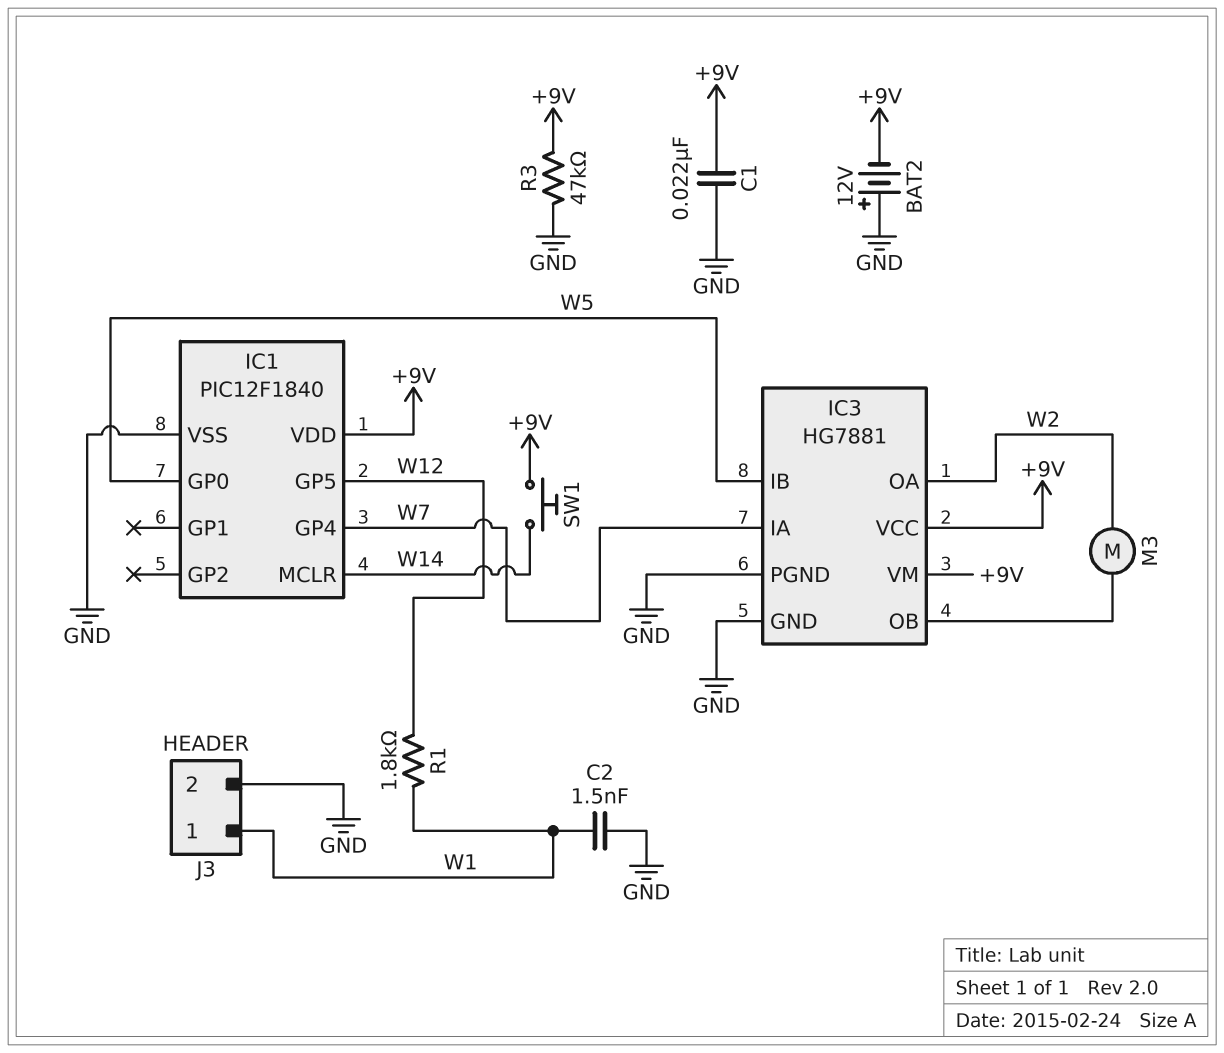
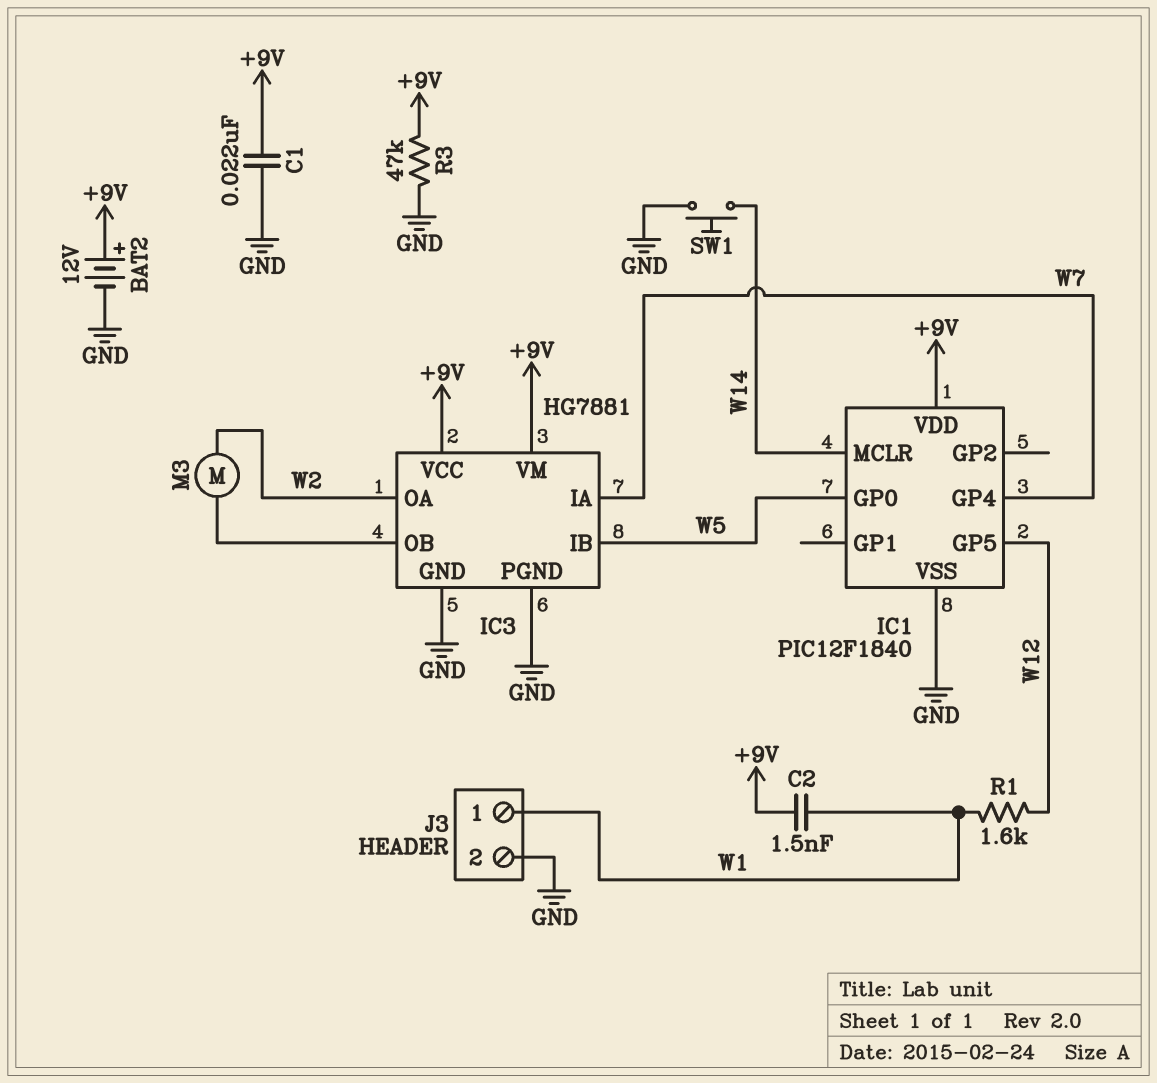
BAT2: 12V (plus GND, minus +9V) -> 12V (plus +9V, minus GND)
C2: 1.5nF (GND, W1) -> 1.5nF (+9V, W1)
R1: 1.8k (W1, W12) -> 1.6k (W1, W12)
SW1: button (+9V, W14) -> button (GND, W14)

